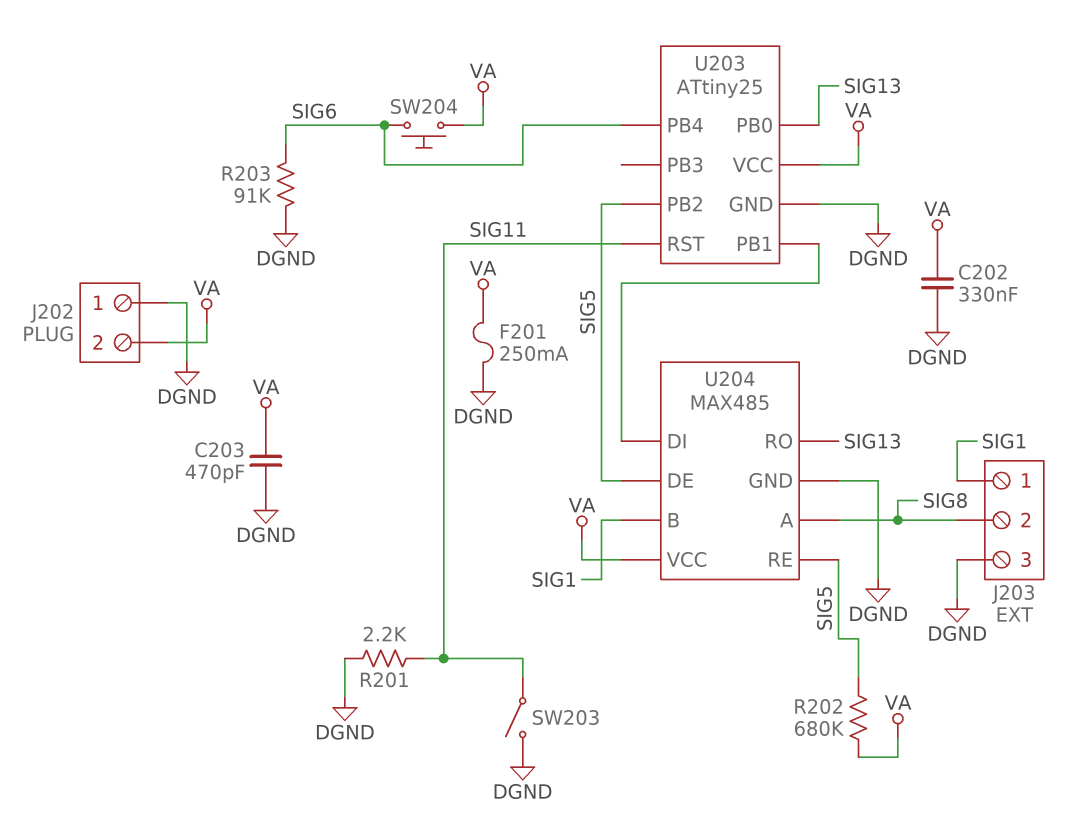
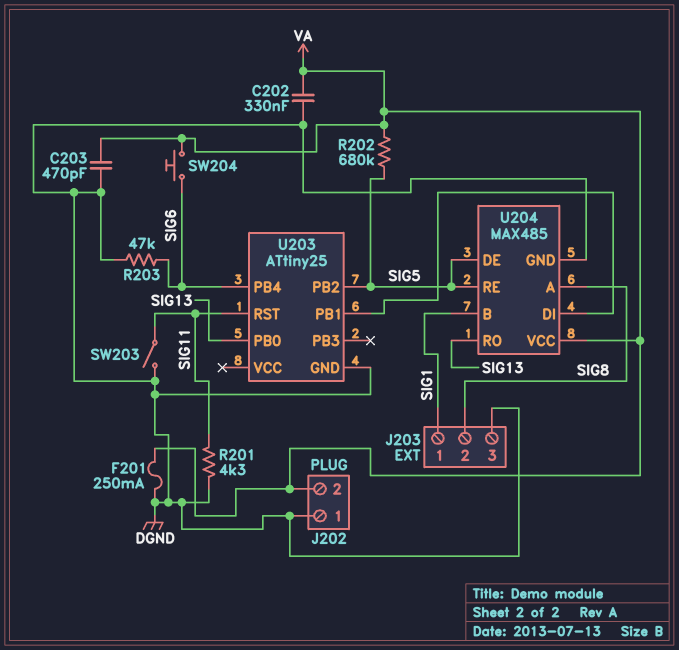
R201: 2.2k (DGND, SIG11) -> 4.3k (DGND, SIG11)
R203: 91k (DGND, SIG6) -> 47k (DGND, SIG6)
U203 pin VCC: VA -> none

